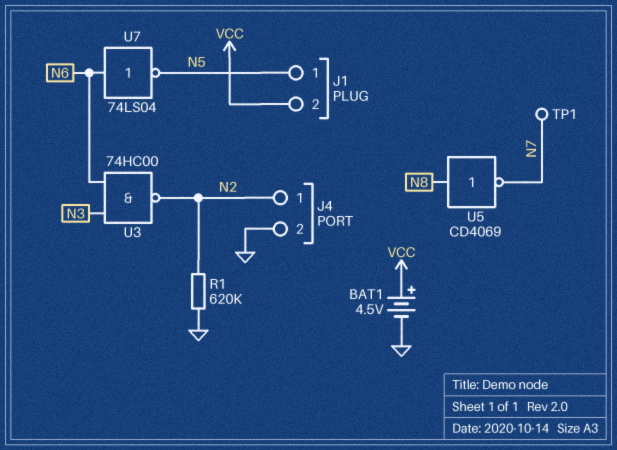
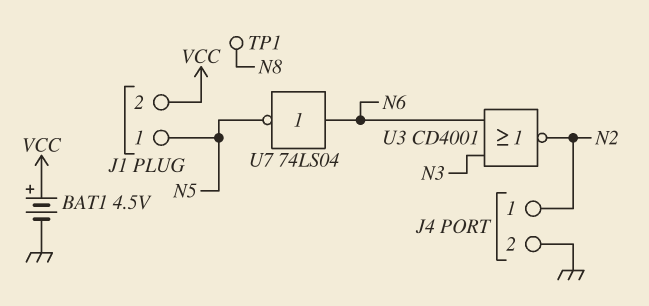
R1: 620k (GND, N2) -> none
TP1: test point (N7) -> test point (N8)
U3: NAND 74HC00 (in N3, in N6, out N2) -> NOR CD4001 (in N3, in N6, out N2)
U5: NOT CD4069 (in N8, out N7) -> none

